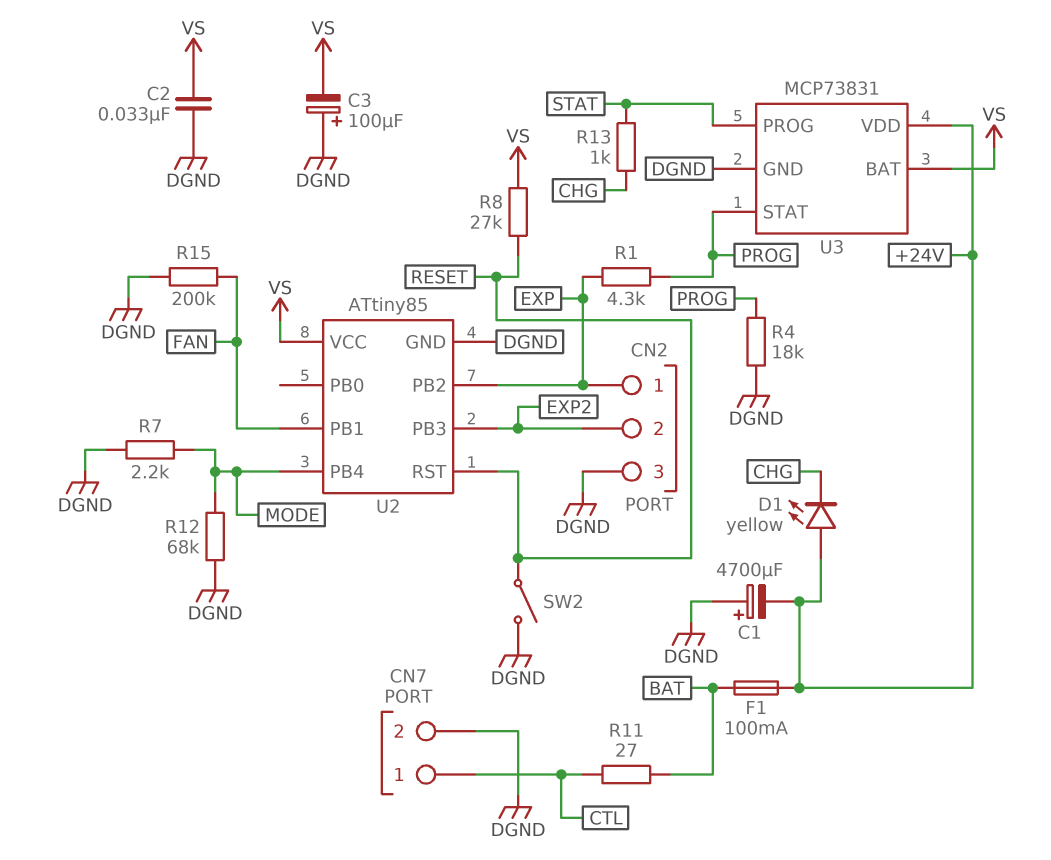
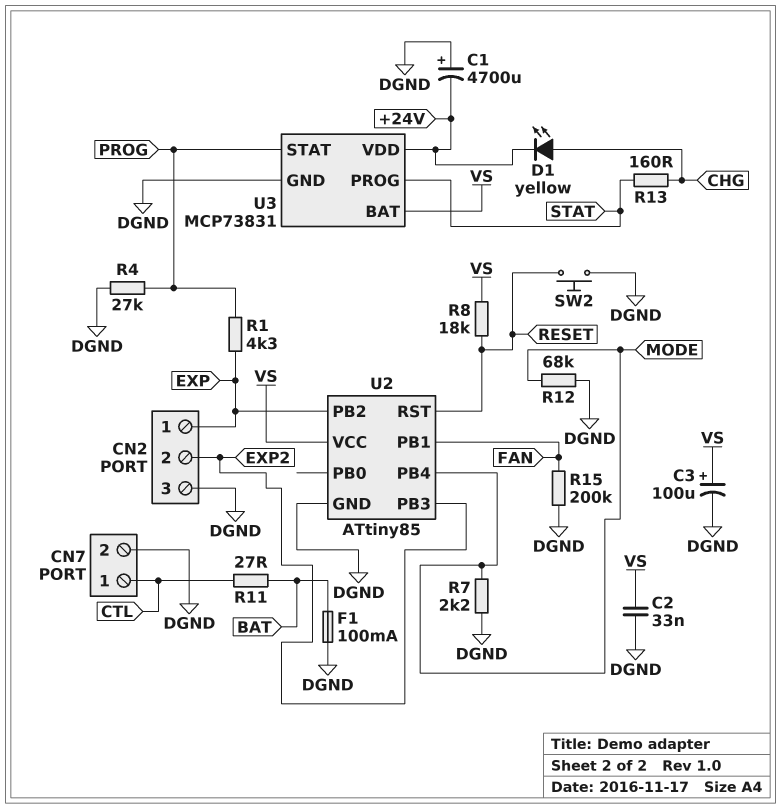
C3: 100uF (plus DGND, minus VS) -> 100uF (plus VS, minus DGND)
D1: LED yellow (A +24V, K CHG) -> LED yellow (A CHG, K +24V)
F1: 100mA (+24V, BAT) -> 100mA (BAT, DGND)
R4: 18k (DGND, PROG) -> 27k (DGND, PROG)
R8: 27k (RESET, VS) -> 18k (RESET, VS)
R13: 1k (CHG, STAT) -> 160 (CHG, STAT)
SW2: switch (DGND, RESET) -> button (DGND, RESET)

